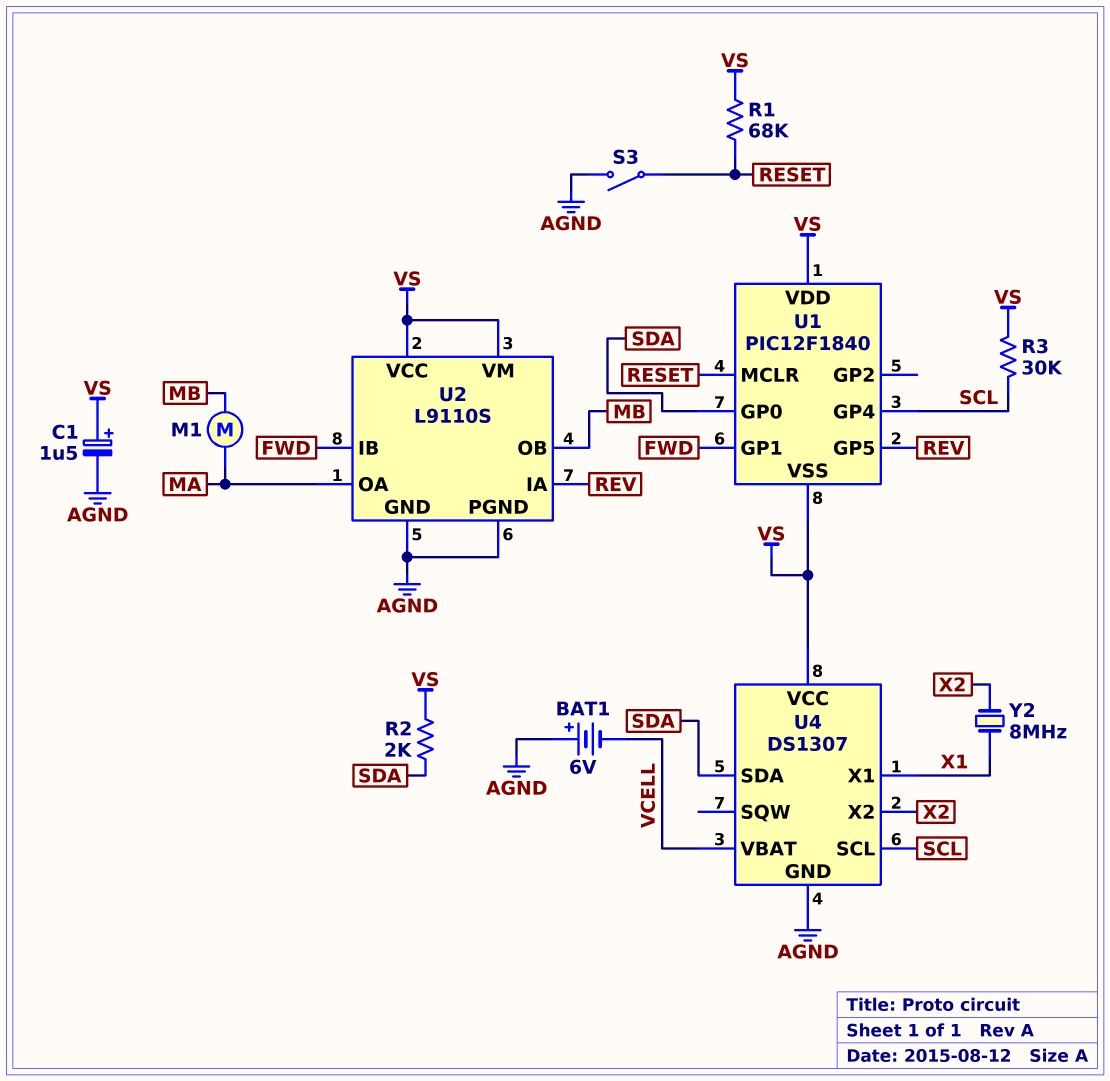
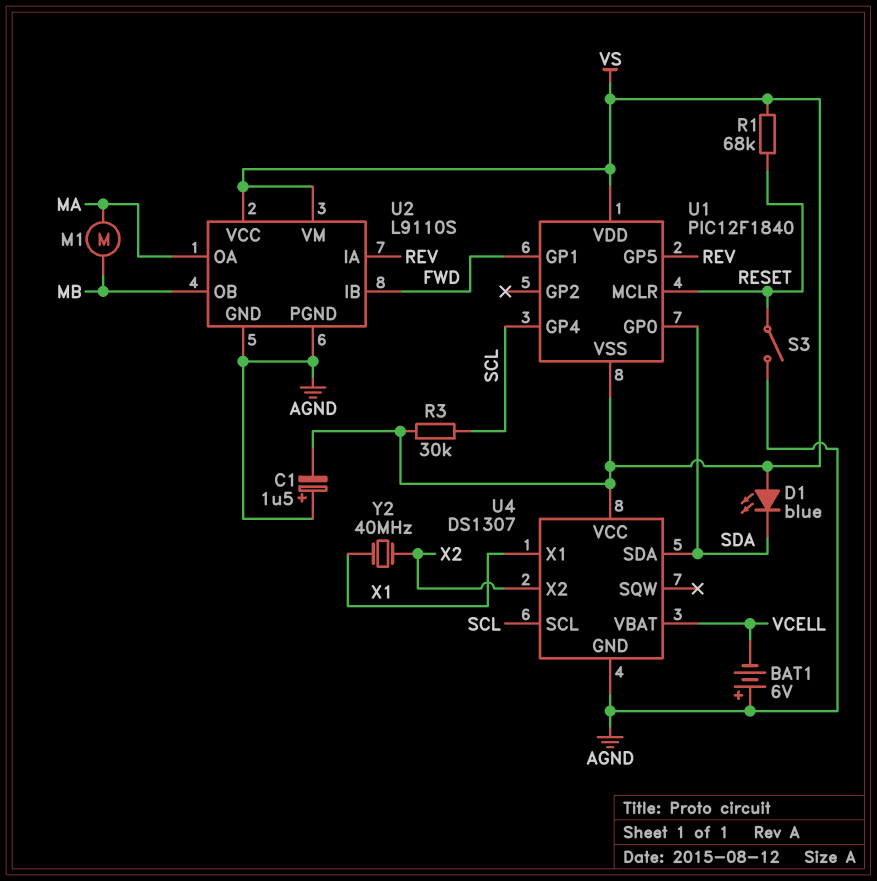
C1: 1.5uF (plus VS, minus AGND) -> 1.5uF (plus AGND, minus VS)
D1: none -> LED blue (A VS, K SDA)
R2: 2k (SDA, VS) -> none
Y2: 8MHz (X1, X2) -> 40MHz (X1, X2)

